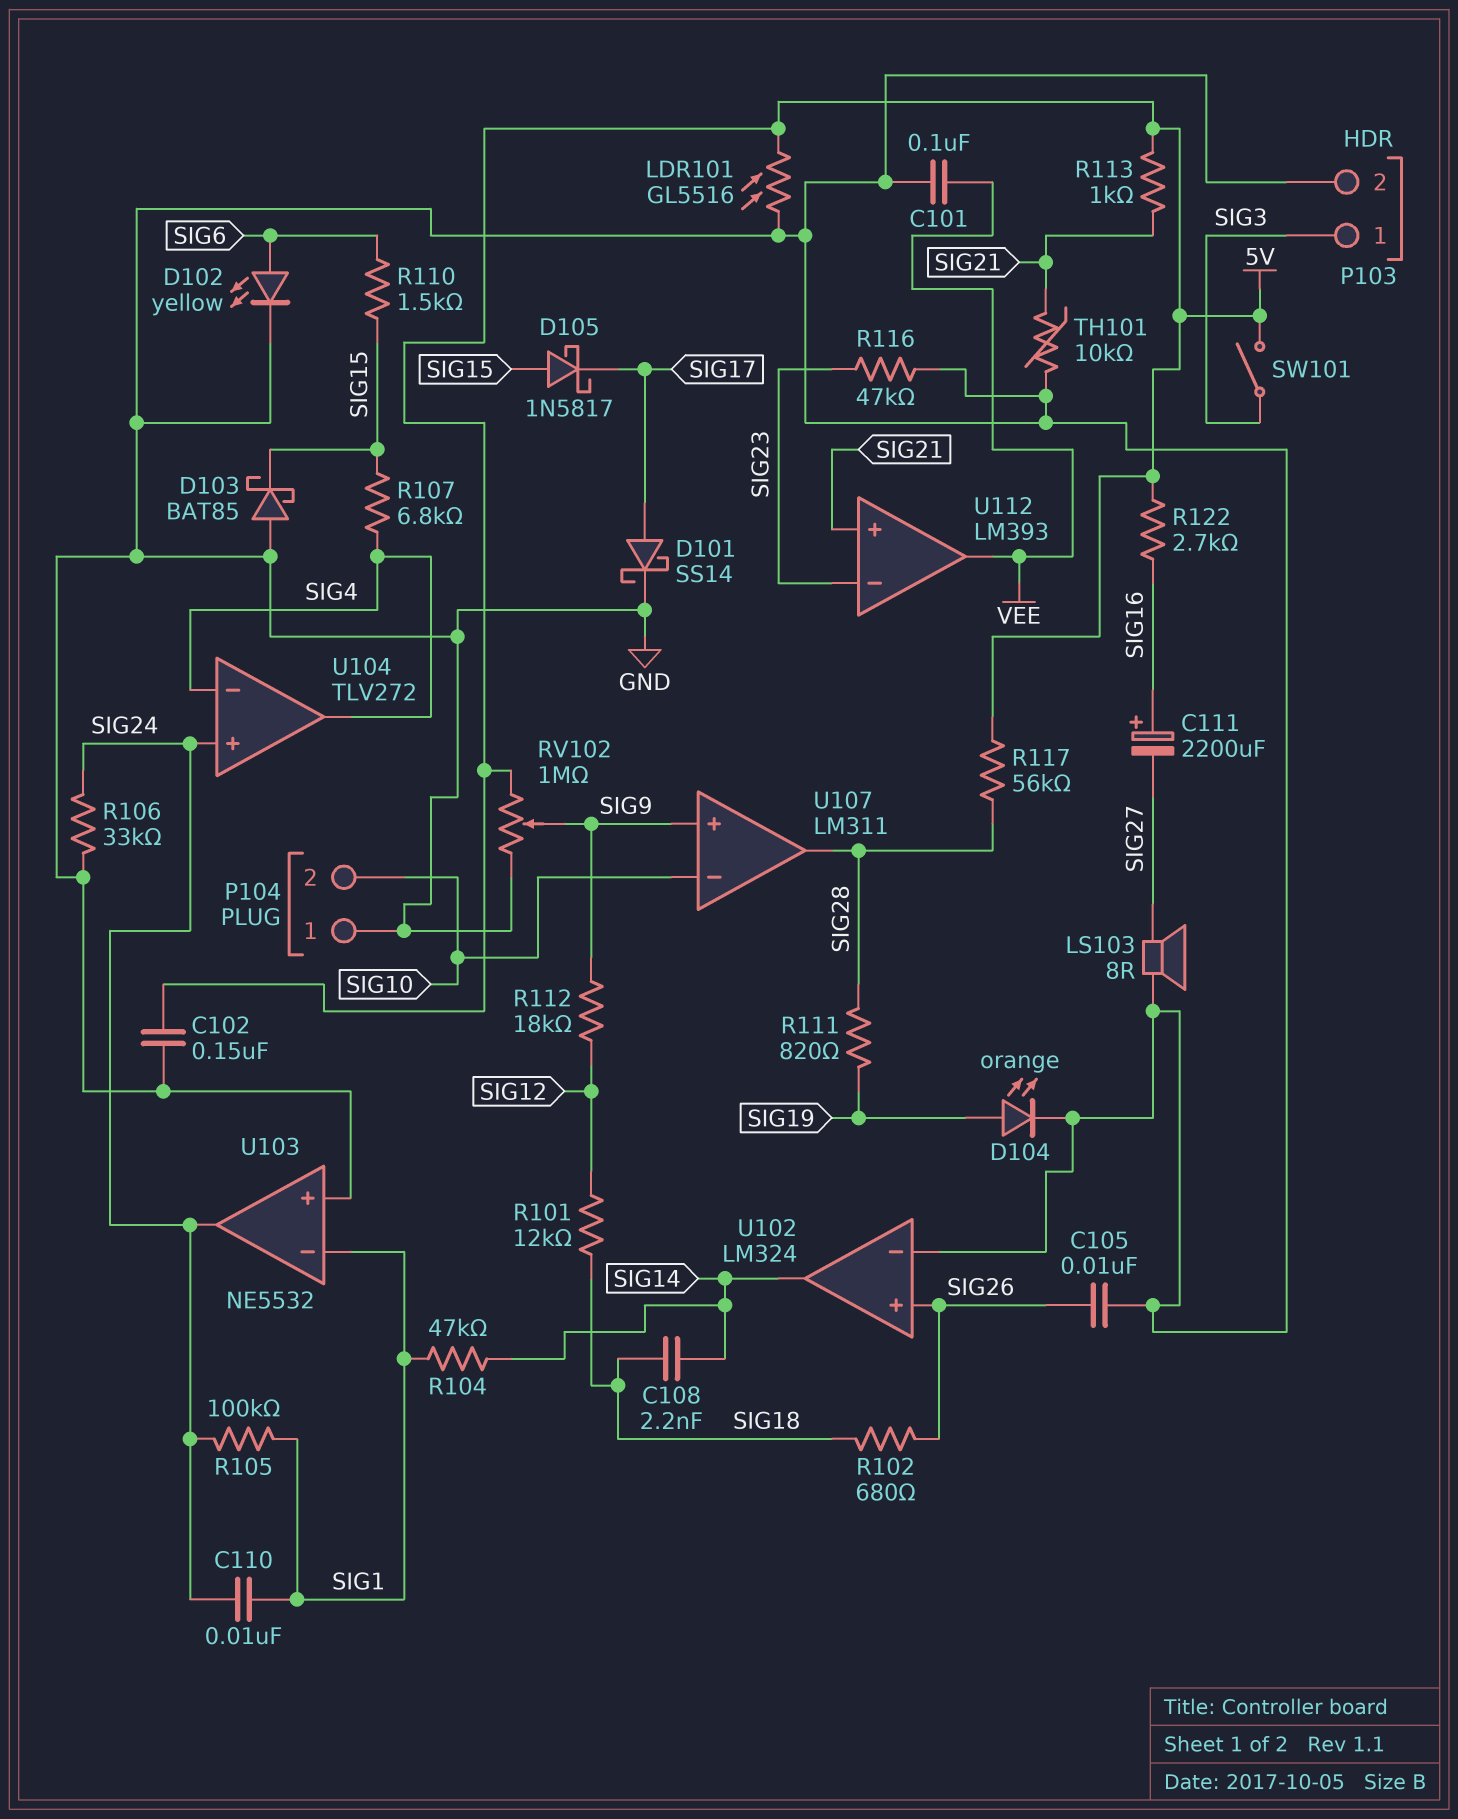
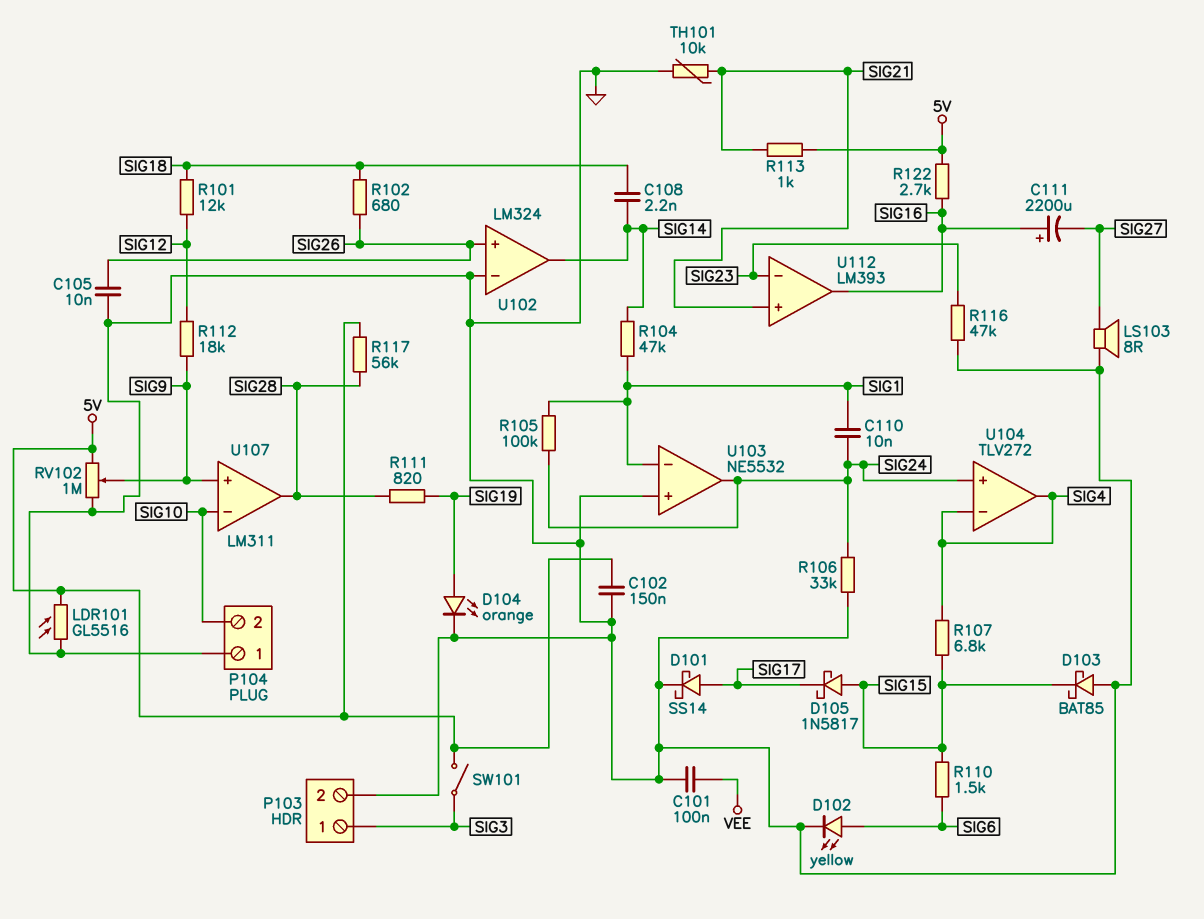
U112 pin out: VEE -> SIG16

